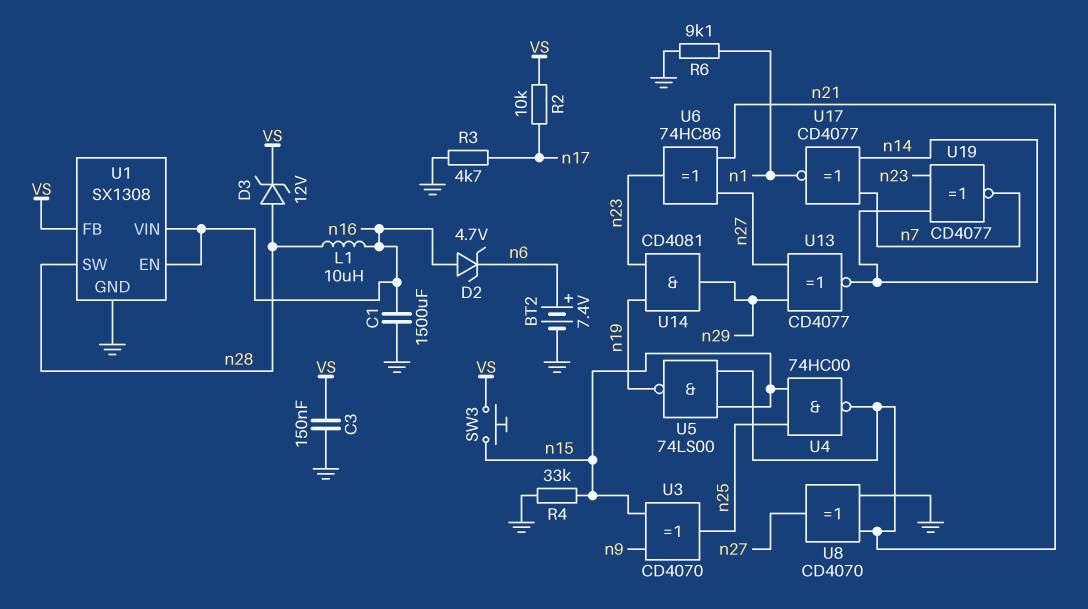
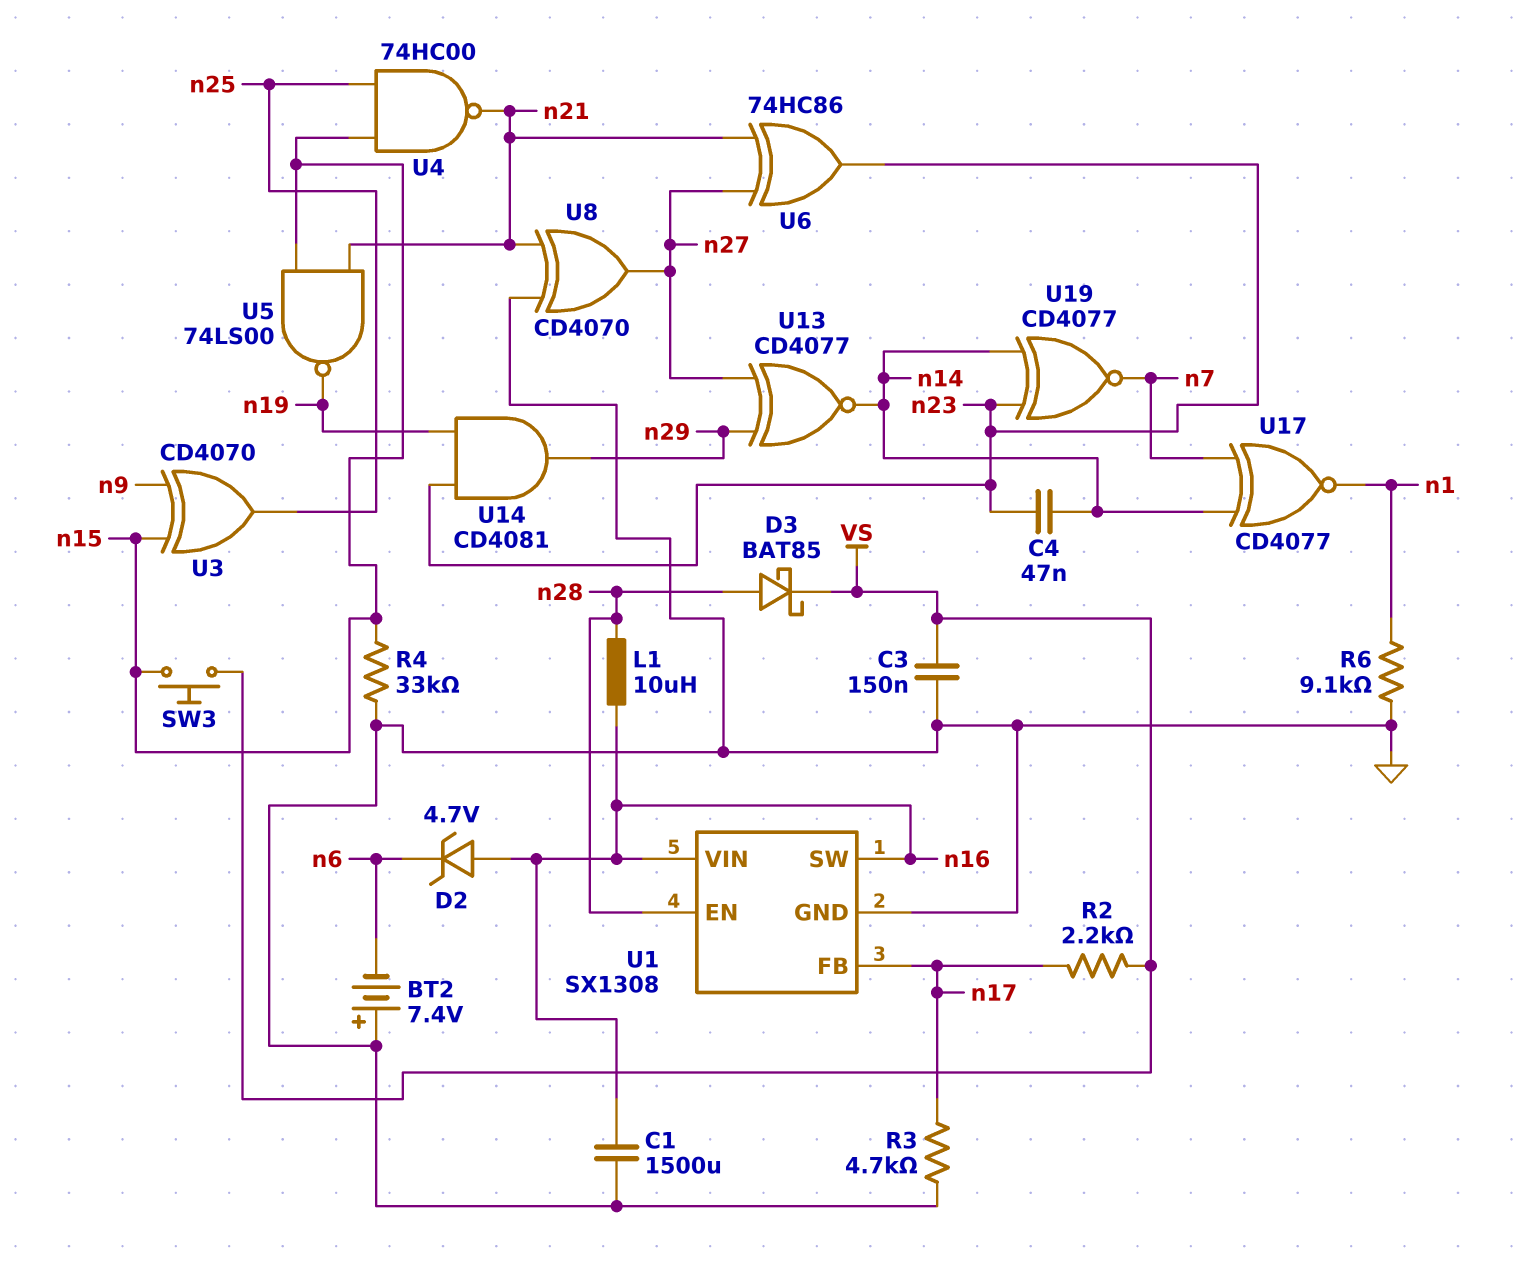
BT2: 7.4V (plus n6, minus GND) -> 7.4V (plus GND, minus n6)
C4: none -> 47nF (n14, n23)
D3: zener 12V (A n28, K VS) -> schottky BAT85 (A n28, K VS)
R2: 10k (VS, n17) -> 2.2k (VS, n17)
U1 pin EN: n16 -> n28
U1 pin FB: VS -> n17
U1 pin SW: n28 -> n16

